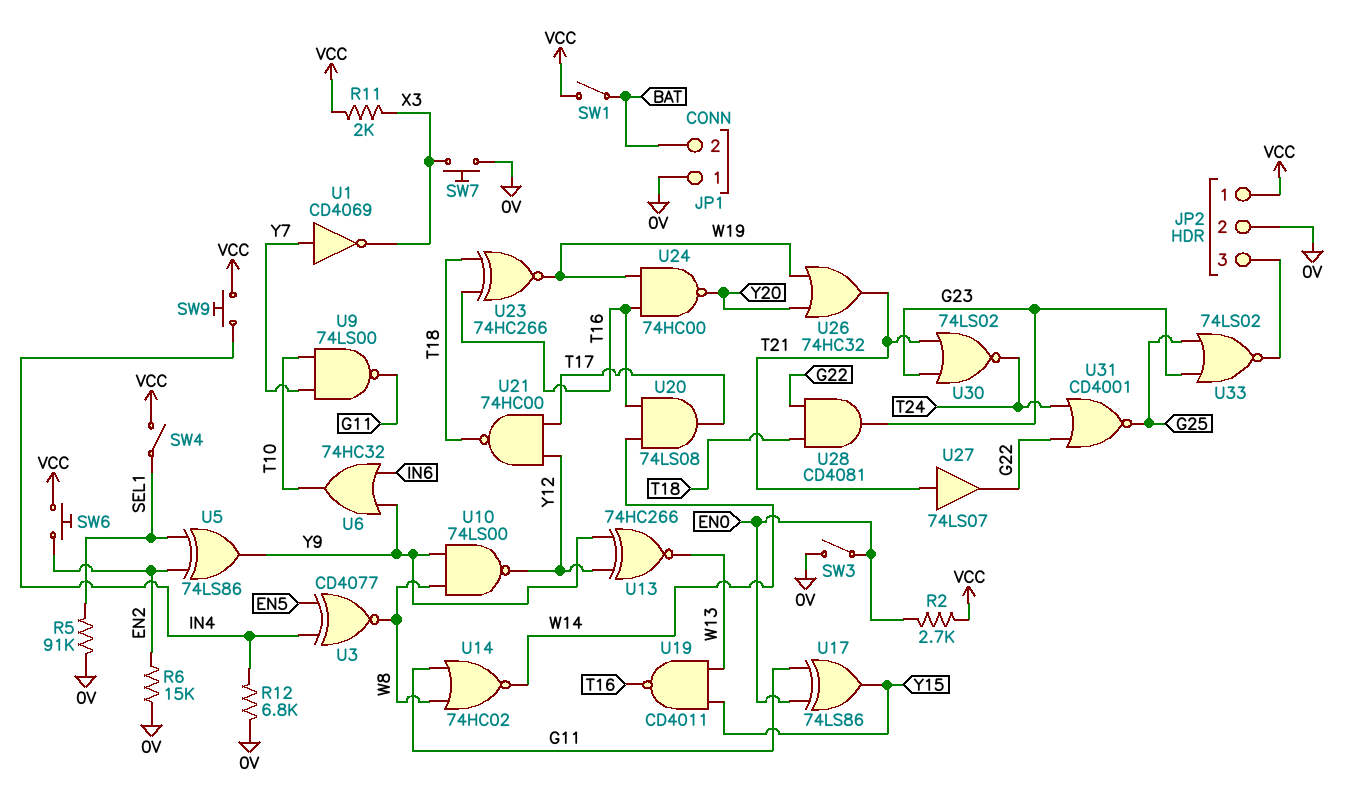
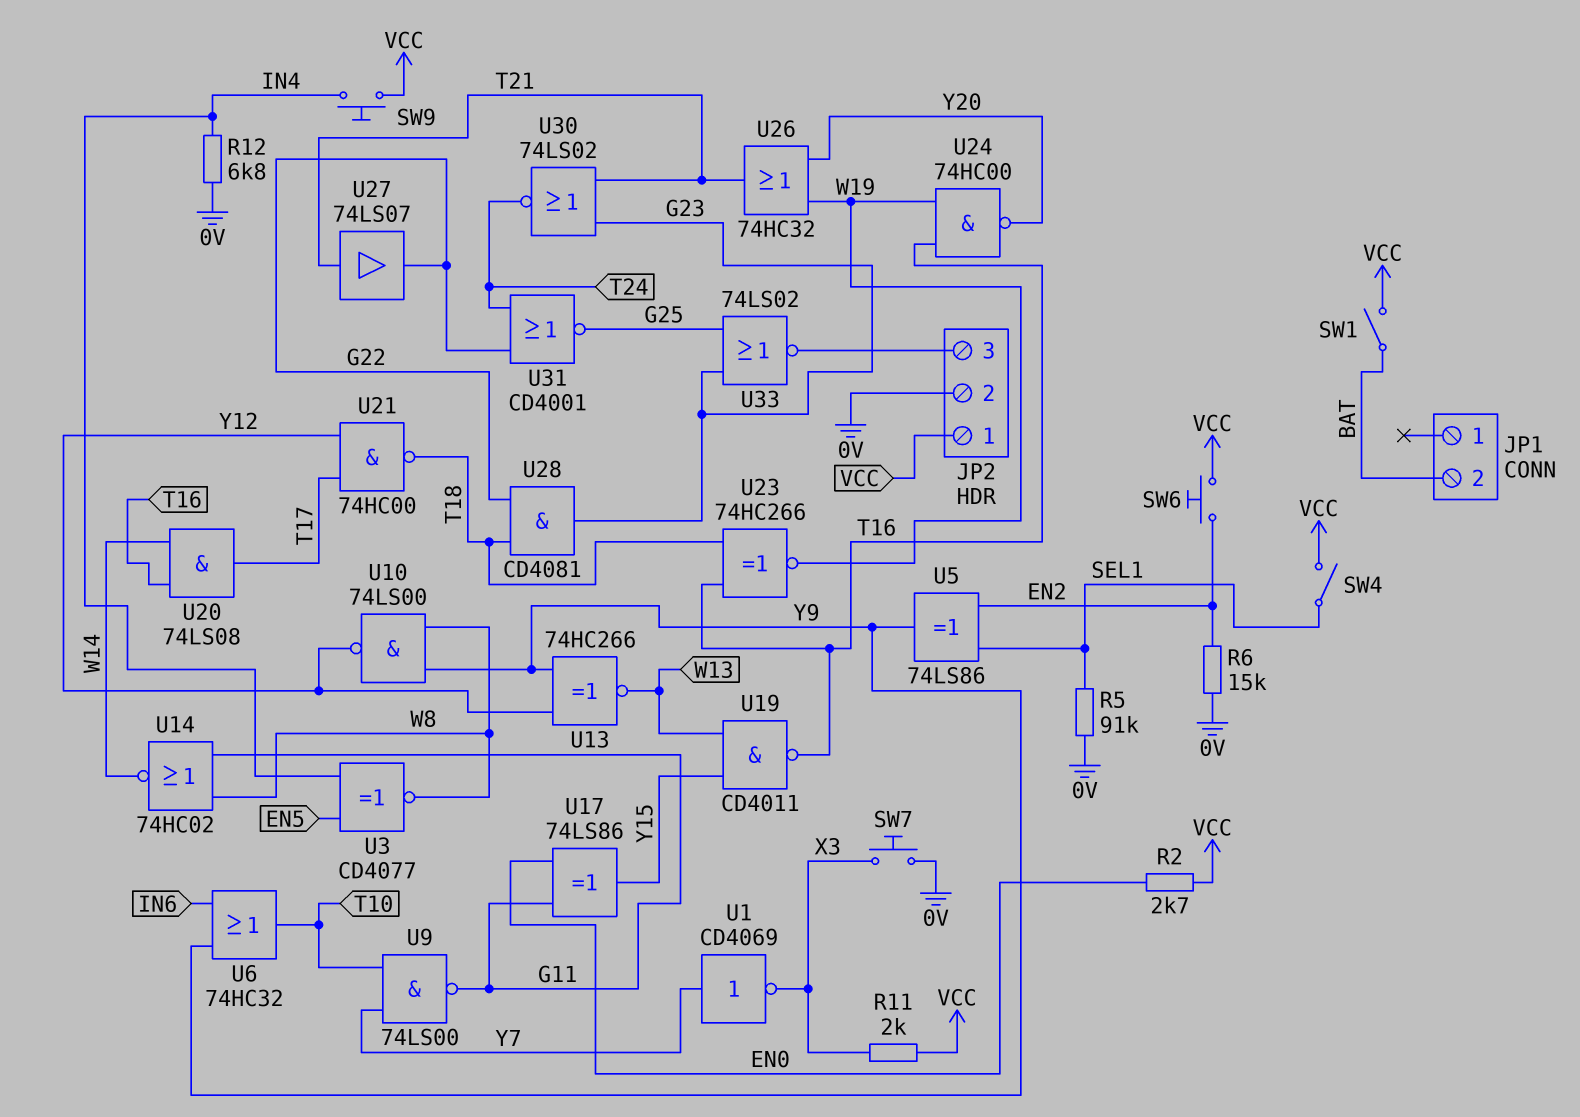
JP1 pin 1: 0V -> none
SW3: switch (0V, EN0) -> none

